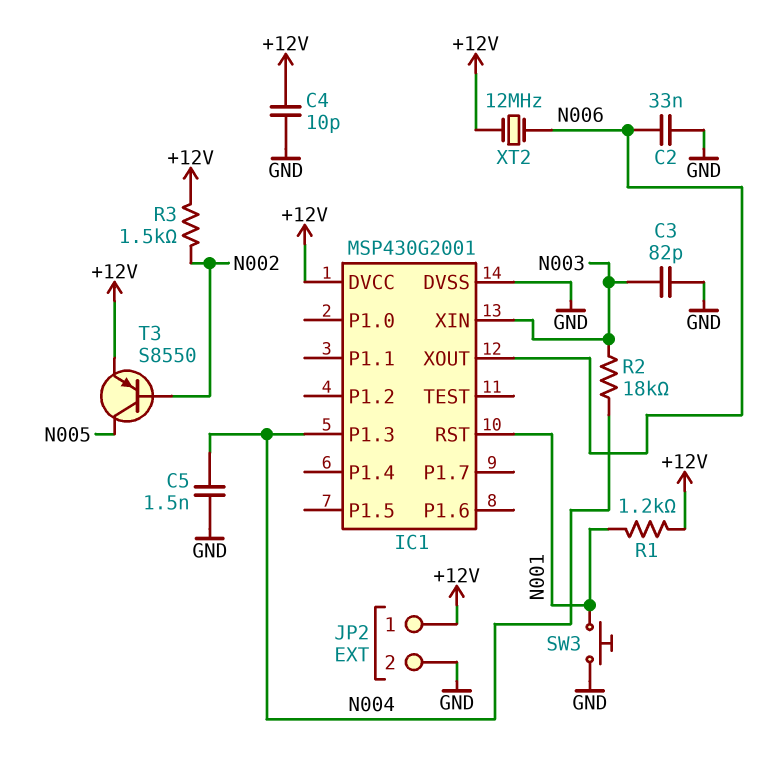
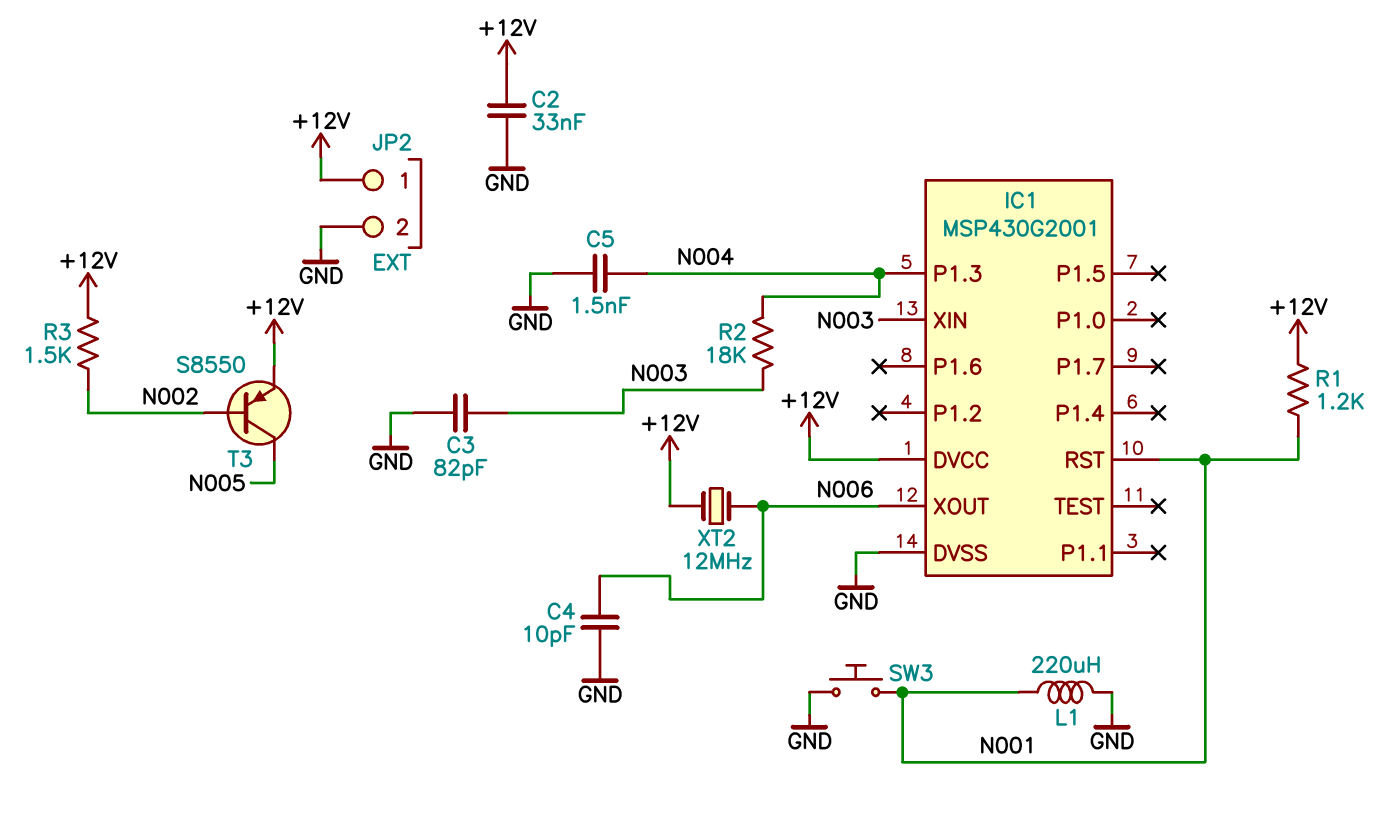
C2: 33nF (GND, N006) -> 33nF (+12V, GND)
C4: 10pF (+12V, GND) -> 10pF (GND, N006)
L1: none -> 220uH (GND, N001)

